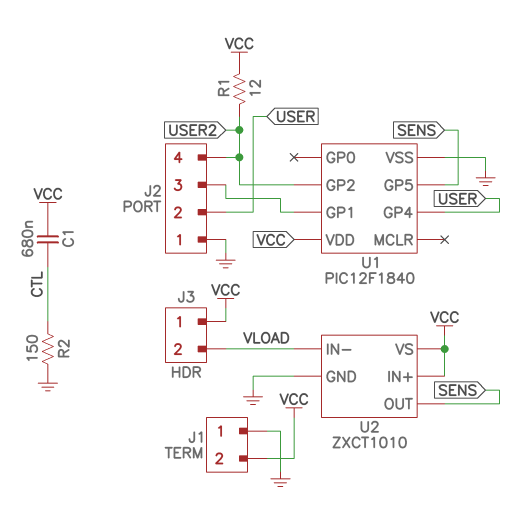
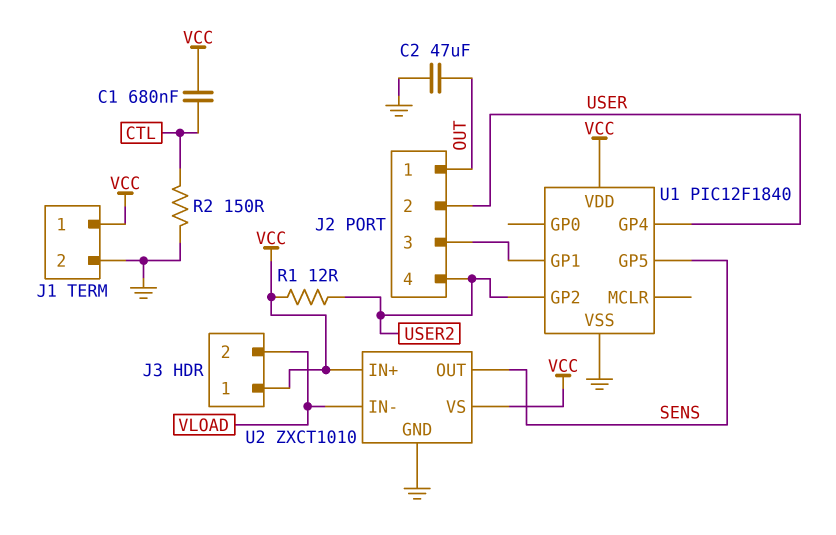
C2: none -> 47uF (GND, OUT)
J1 pin 1: GND -> VCC
J1 pin 2: VCC -> GND
J2 pin 1: GND -> OUT

